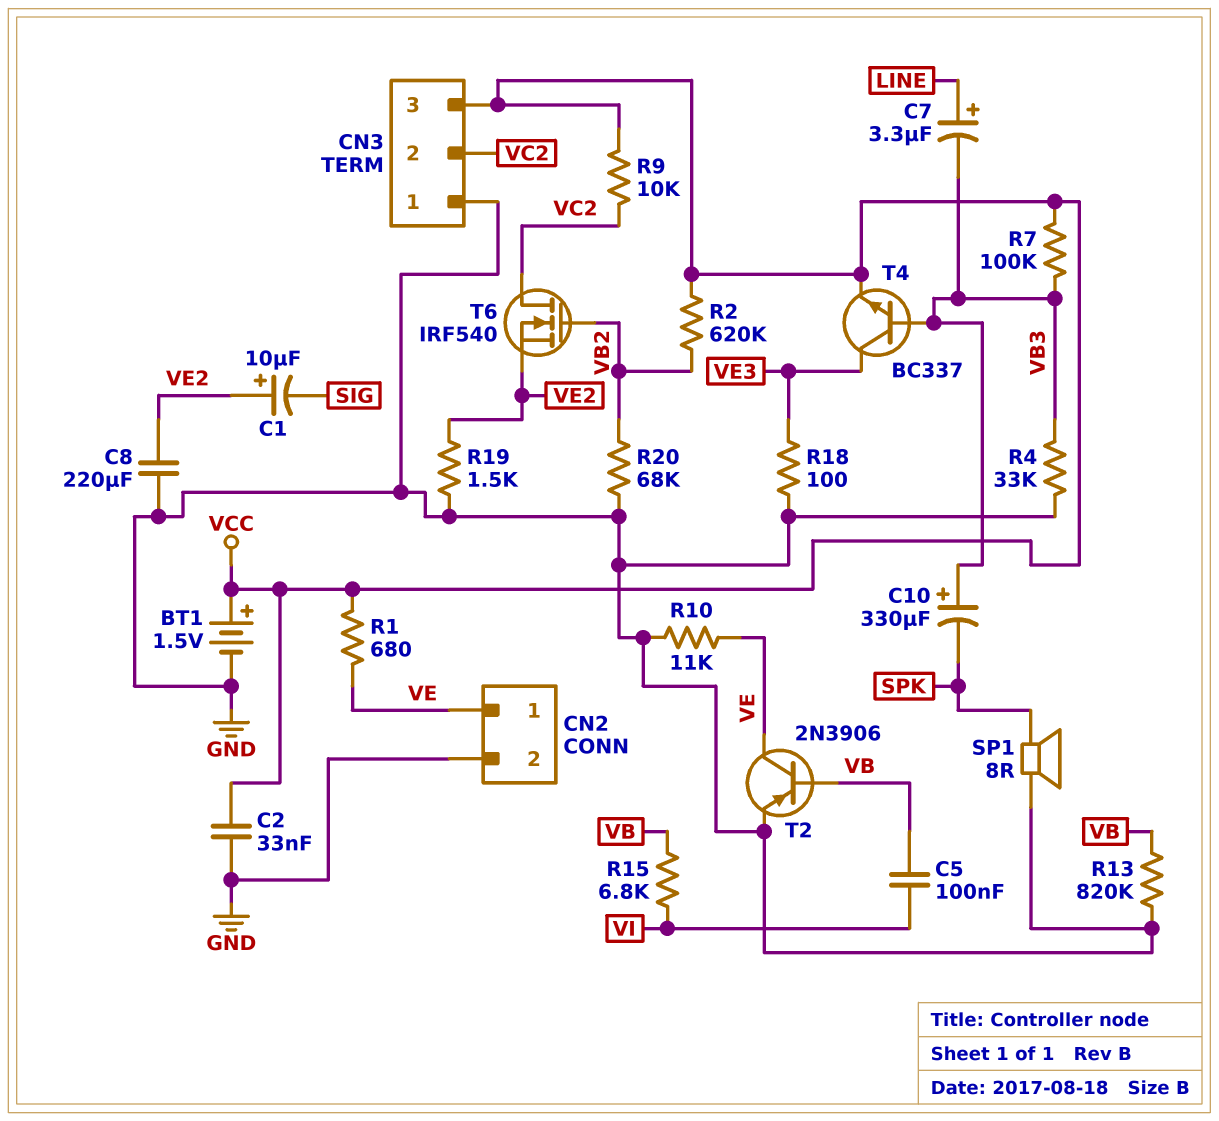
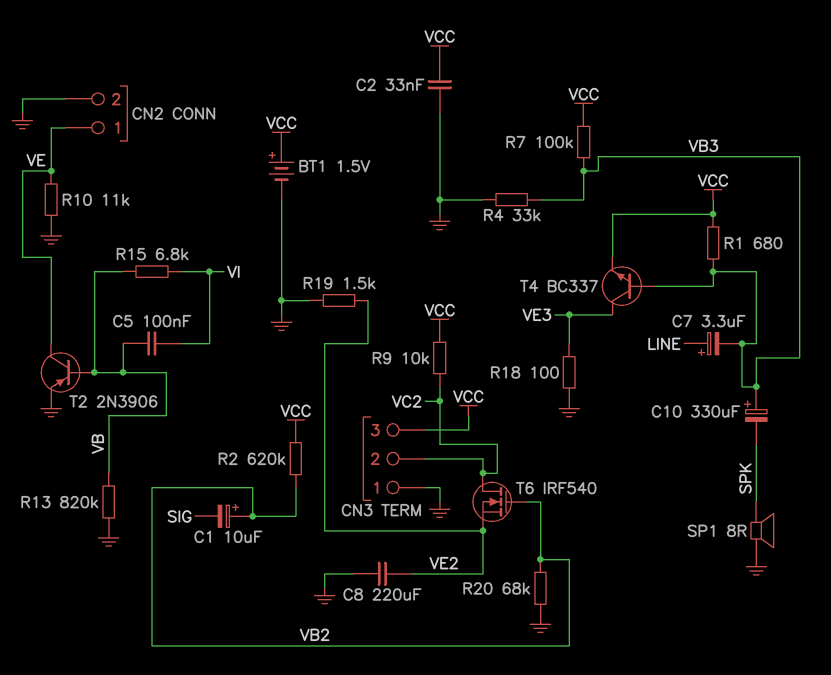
C1: 10uF (plus VE2, minus SIG) -> 10uF (plus VB2, minus SIG)
R1: 680 (VCC, VE) -> 680 (VB3, VCC)

